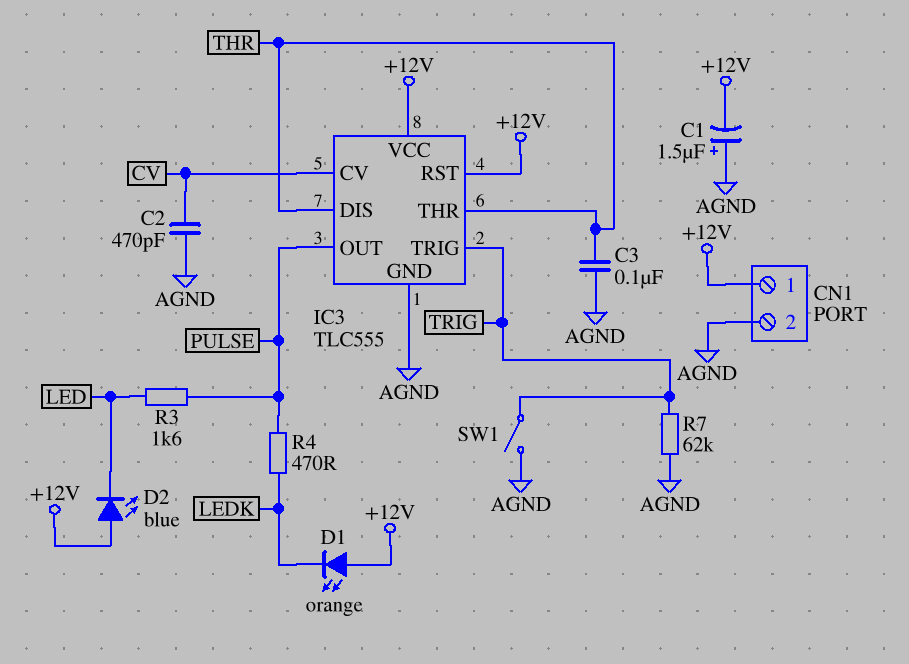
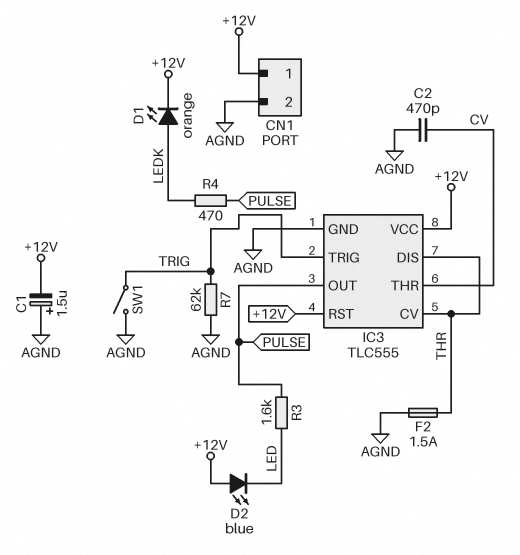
C3: 100nF (AGND, THR) -> none
D1: LED orange (A +12V, K LEDK) -> LED orange (A LEDK, K +12V)
F2: none -> 1.5A (AGND, THR)
IC3 pin CV: CV -> THR
IC3 pin THR: THR -> CV

